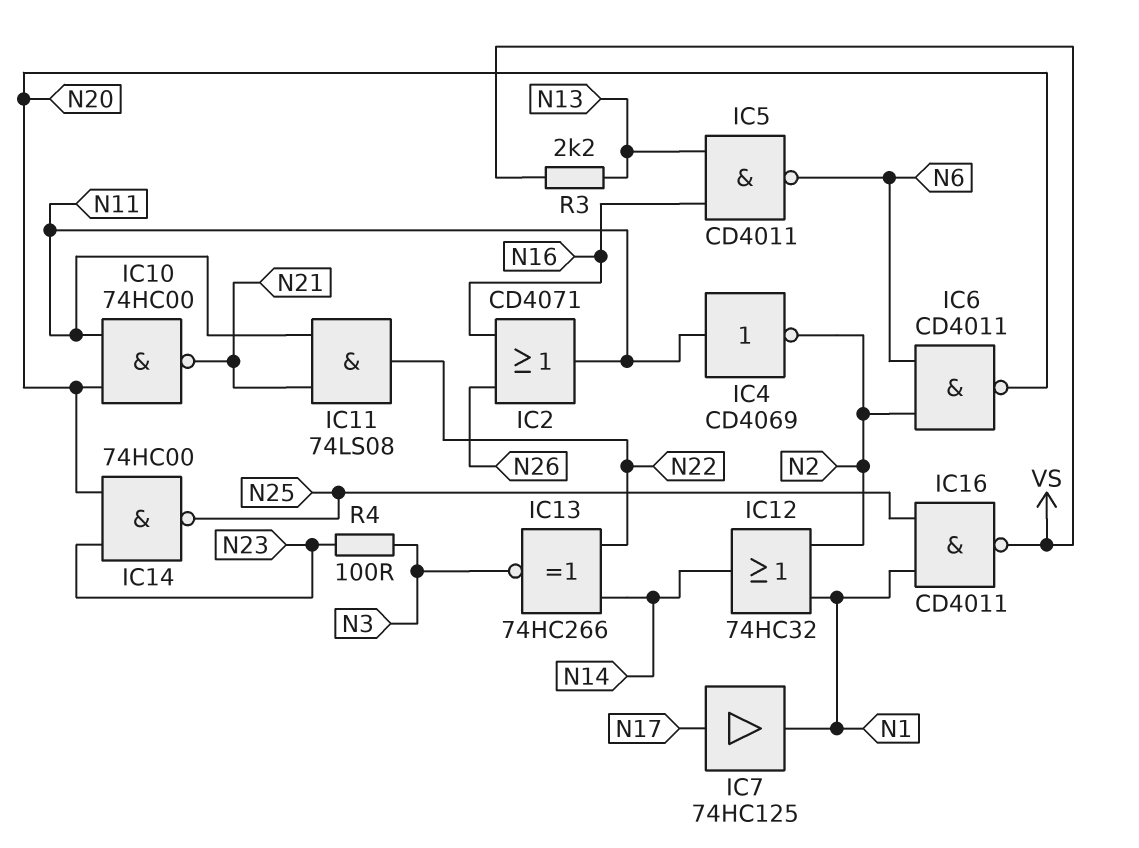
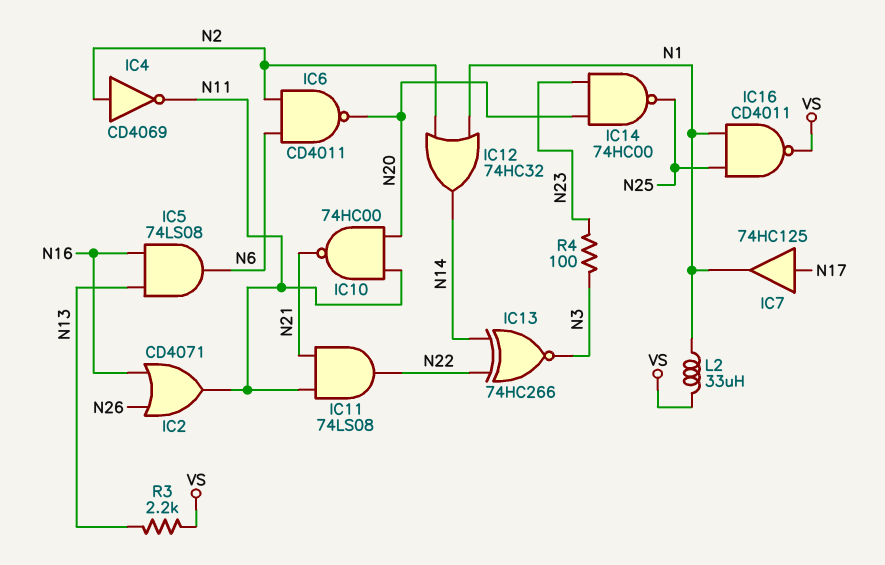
IC4: NOT CD4069 (in N11, out N2) -> NOT CD4069 (in N2, out N11)
IC5: NAND CD4011 (in N13, in N16, out N6) -> AND 74LS08 (in N13, in N16, out N6)
L2: none -> 33uH (N1, VS)

